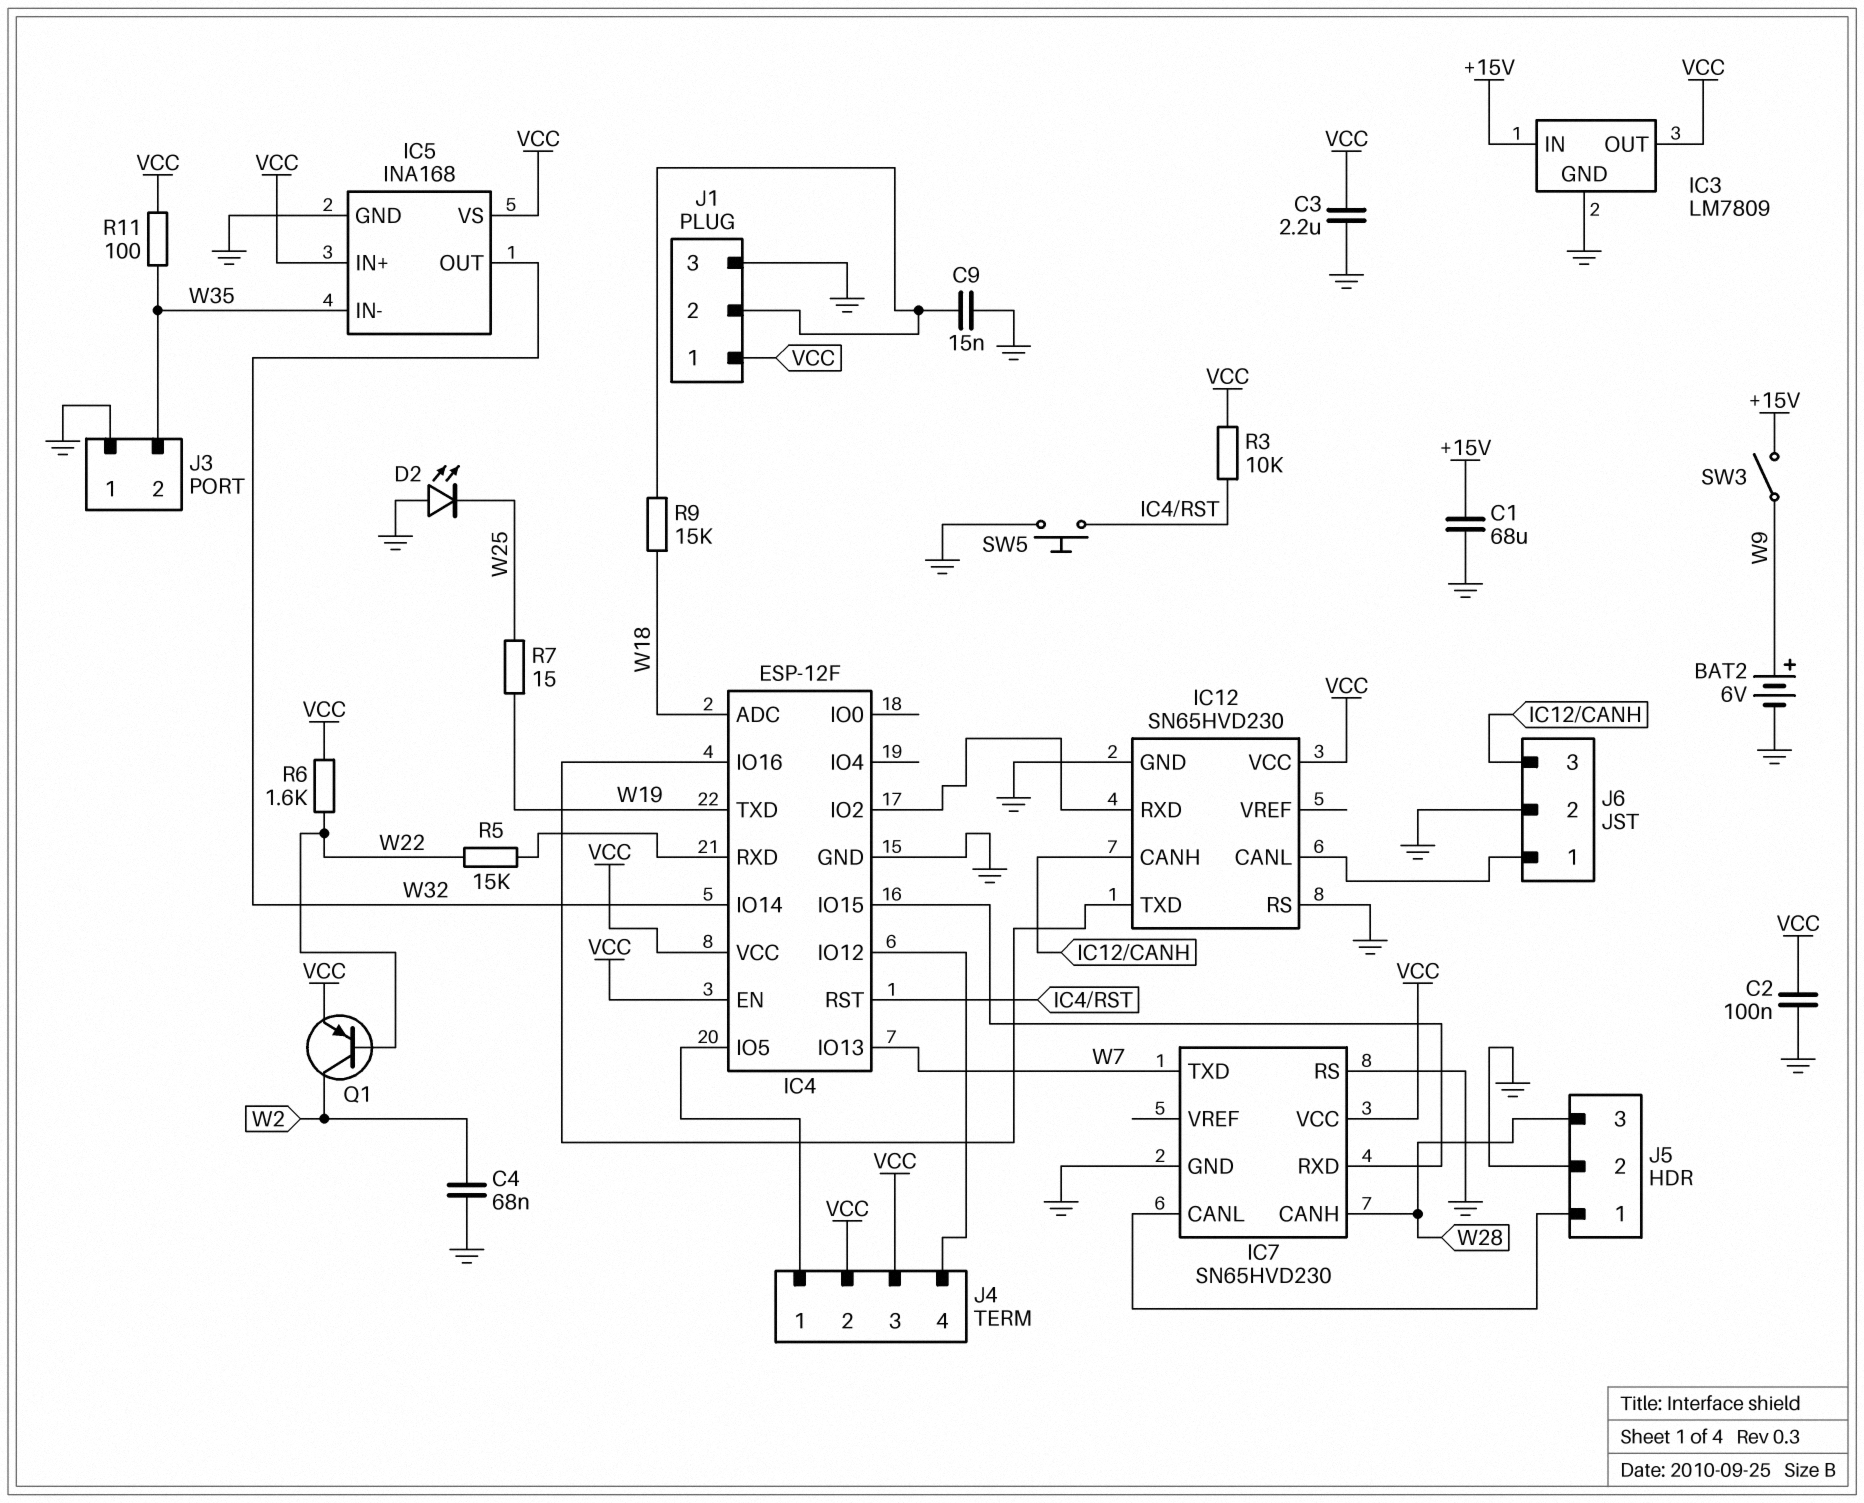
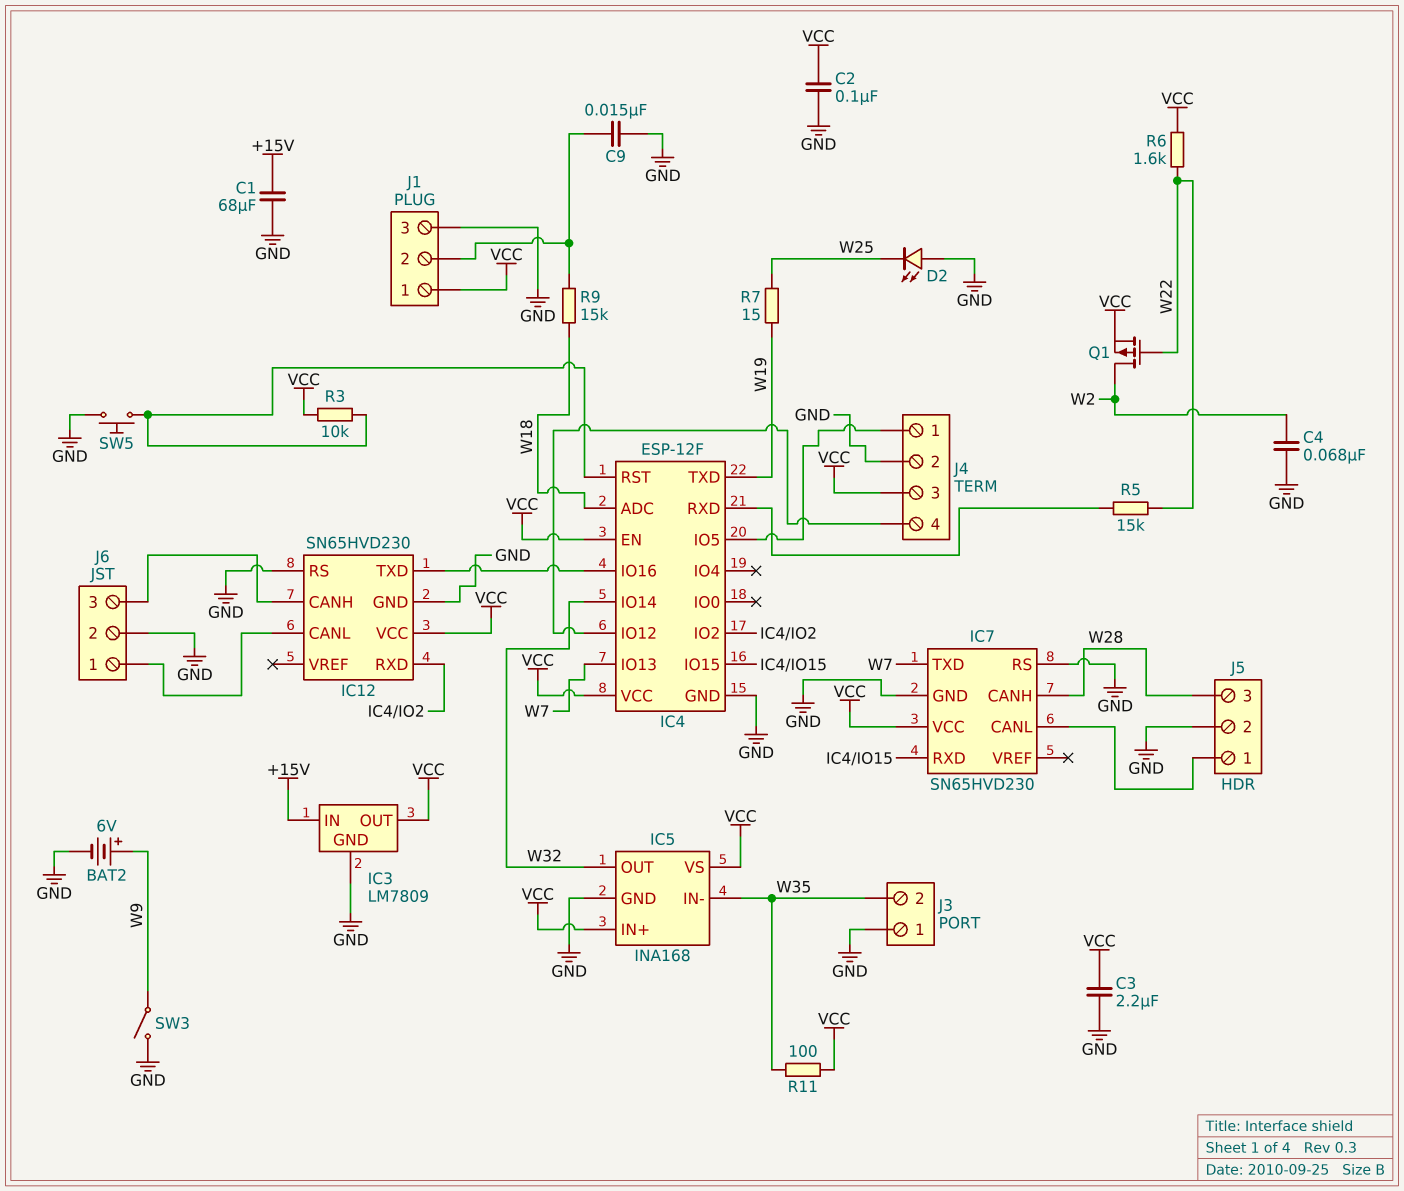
J4 pin 2: VCC -> GND
Q1: PNP (B W22, C W2, E VCC) -> PMOS (G W22, D W2, S VCC)
SW3: switch (+15V, W9) -> switch (GND, W9)

